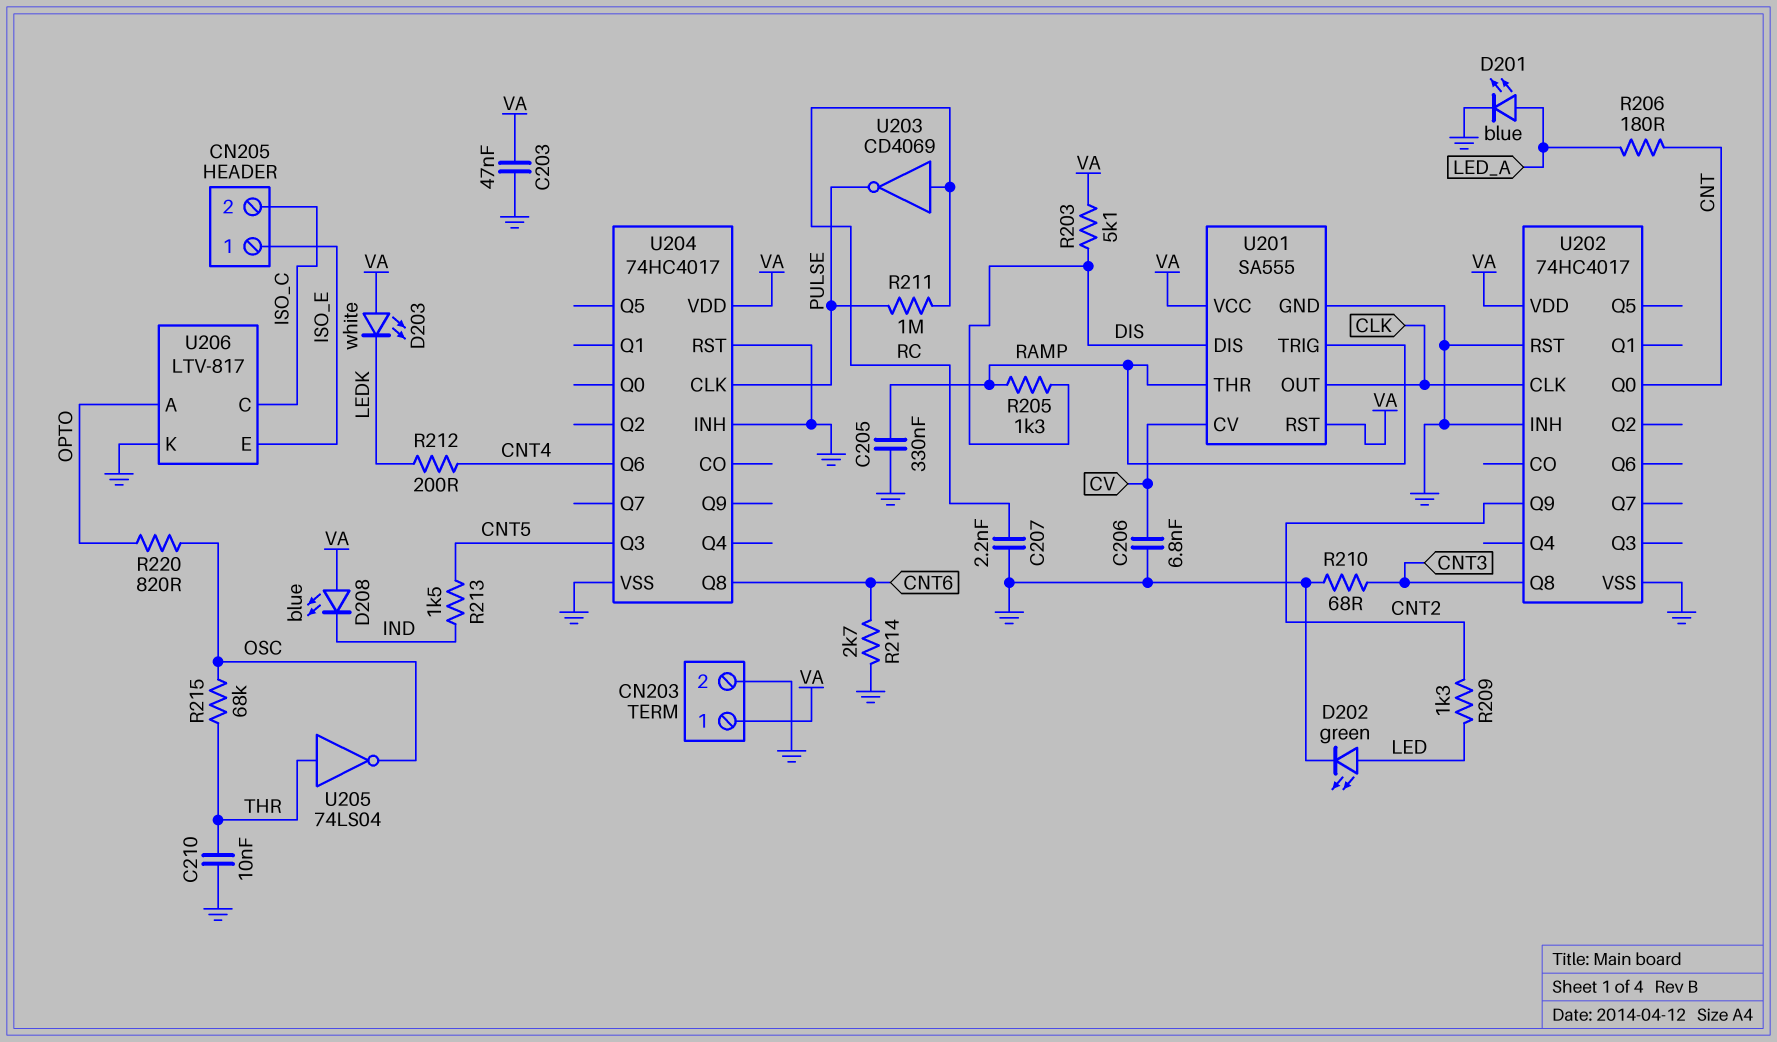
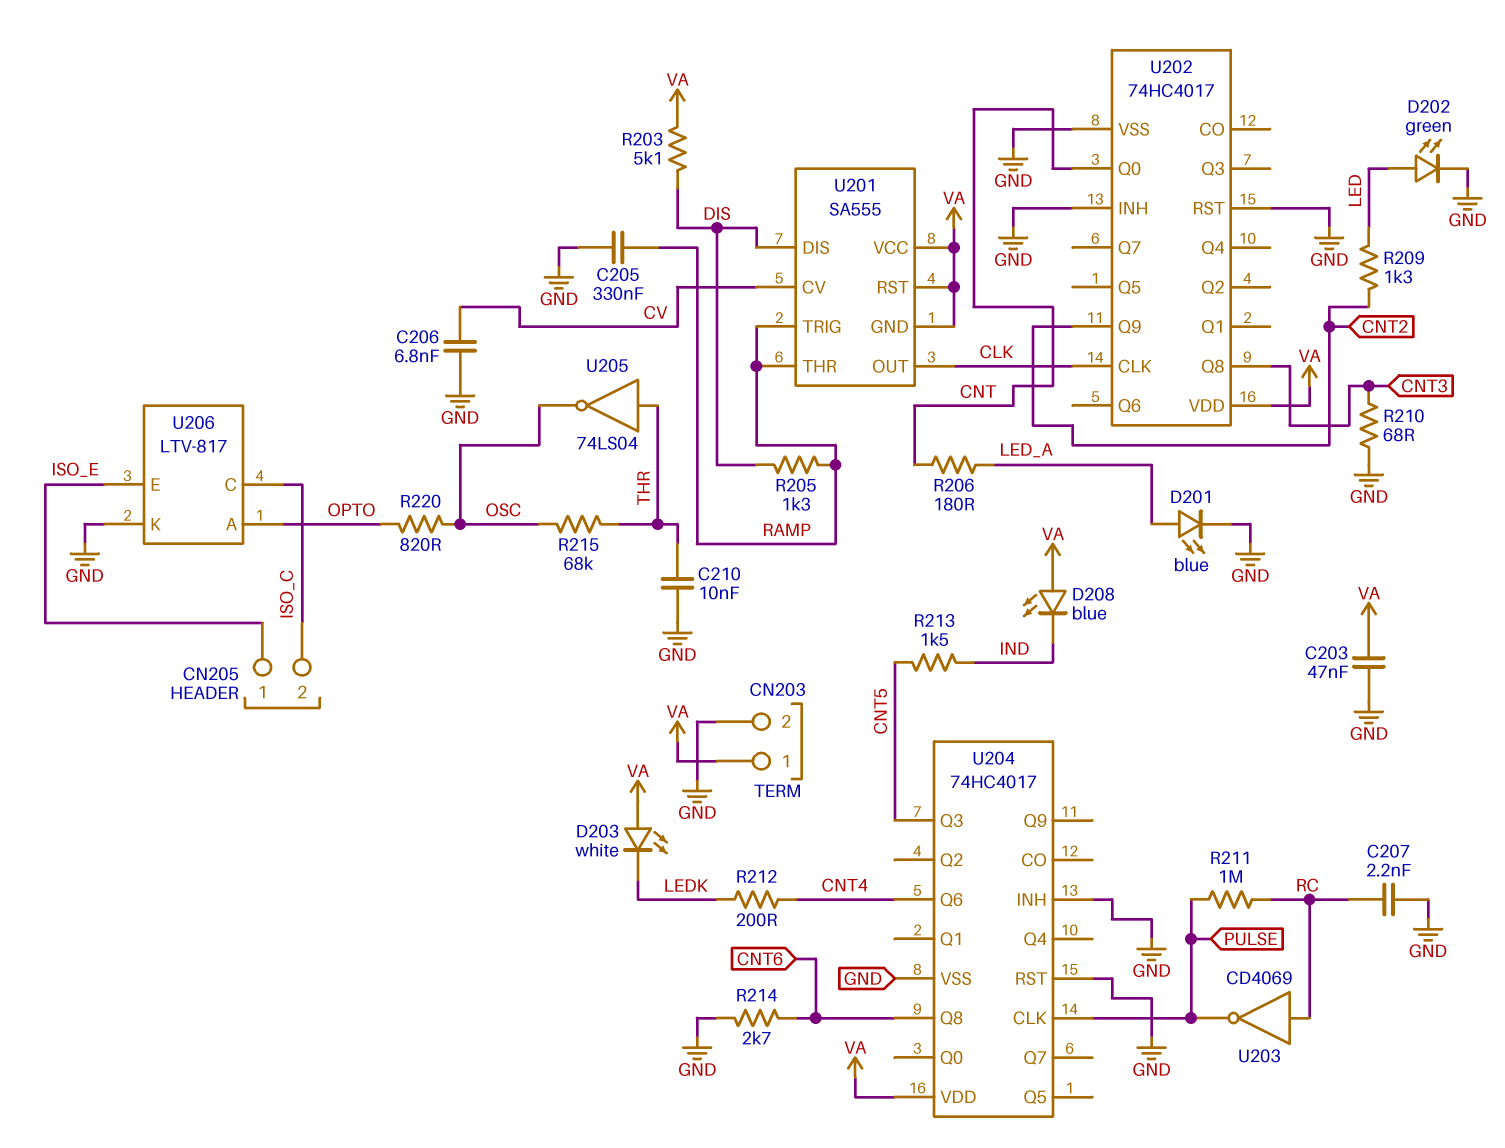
U201 pin GND: GND -> VA

